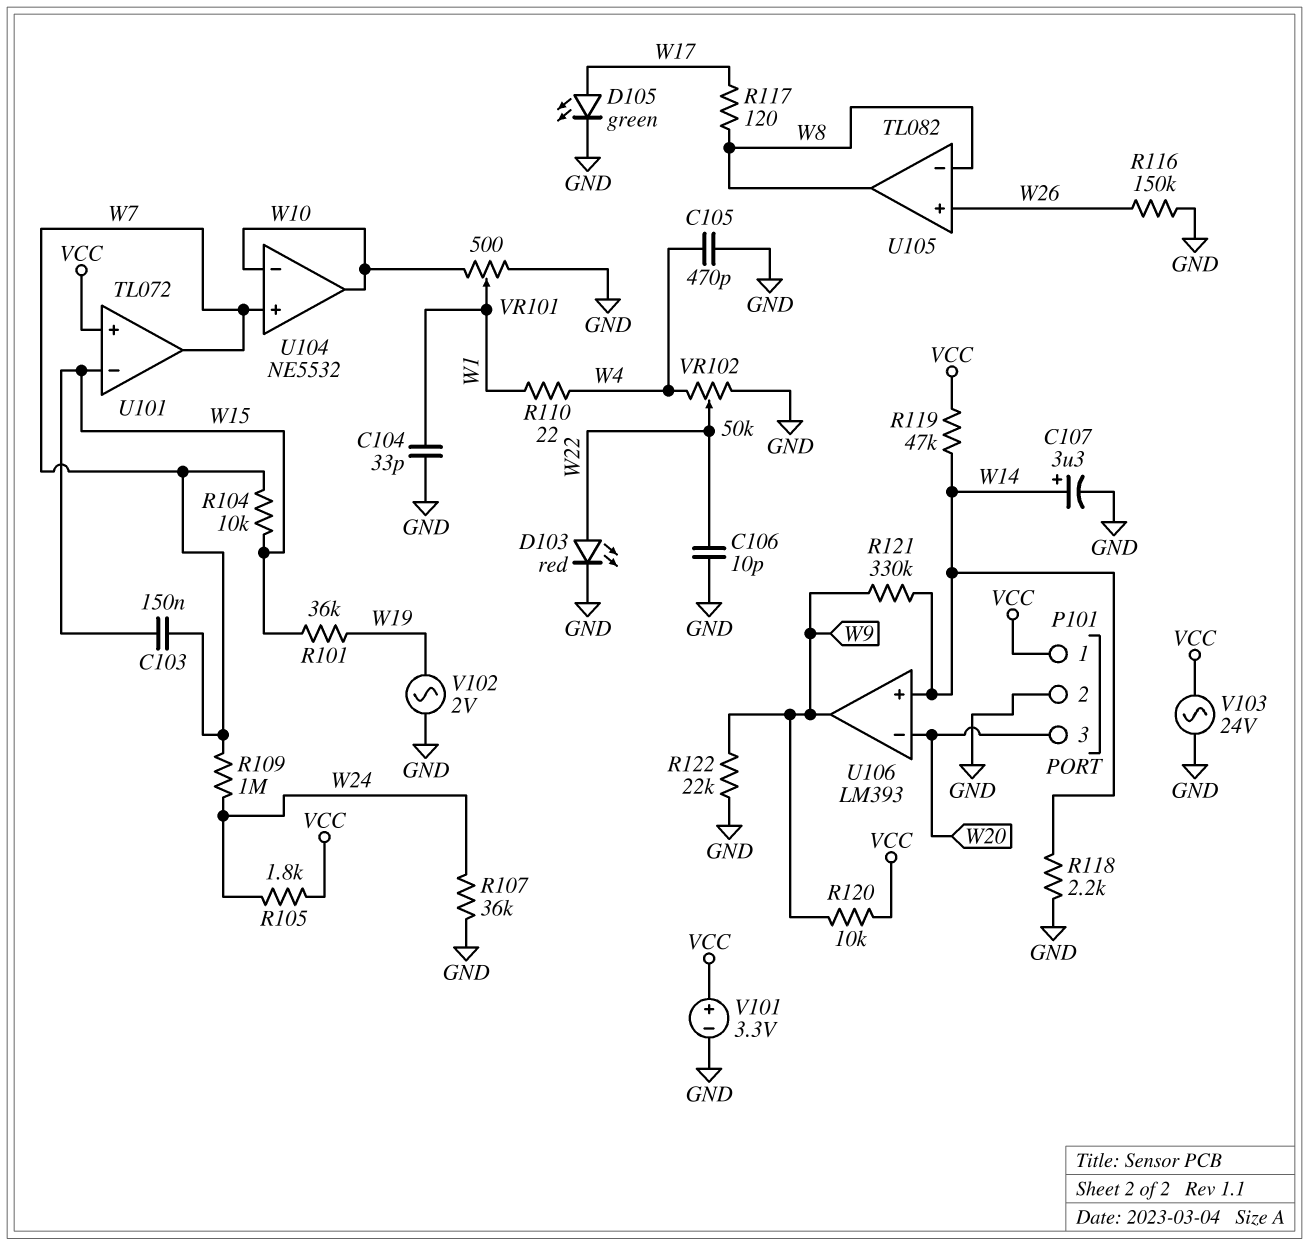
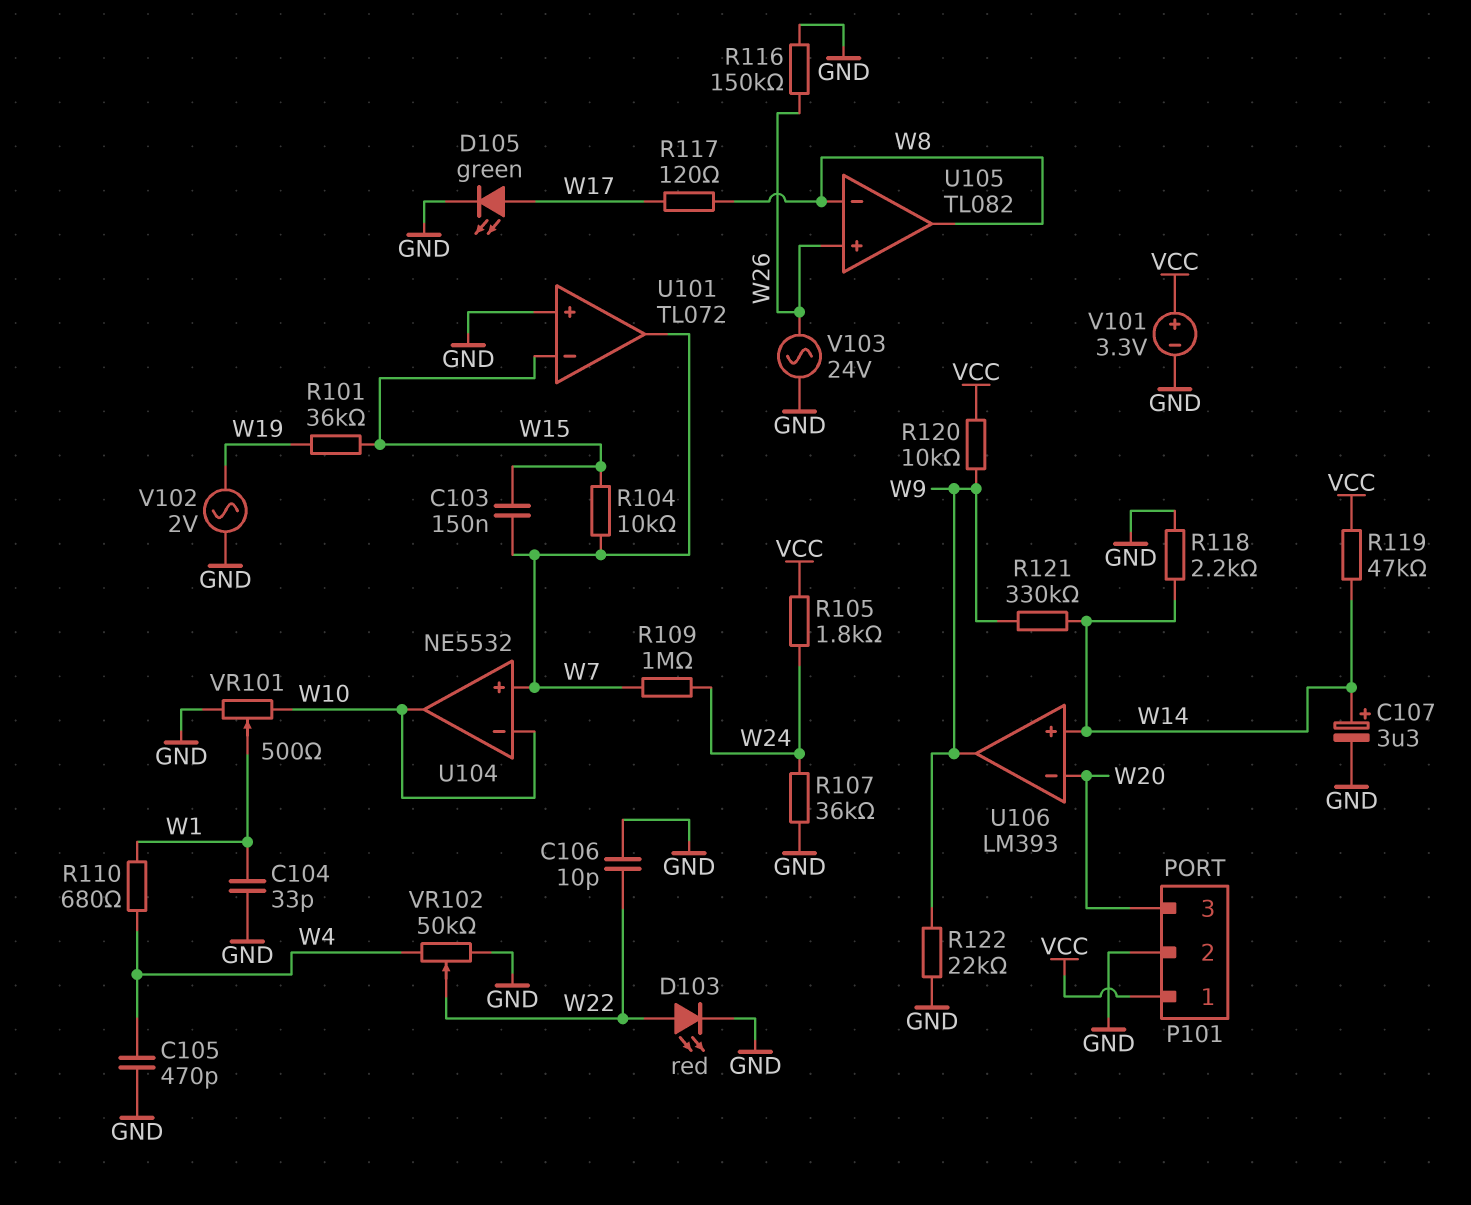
R110: 22 (W1, W4) -> 680 (W1, W4)
U101 pin in+: VCC -> GND
V103: AC 24V (GND, VCC) -> AC 24V (GND, W26)

